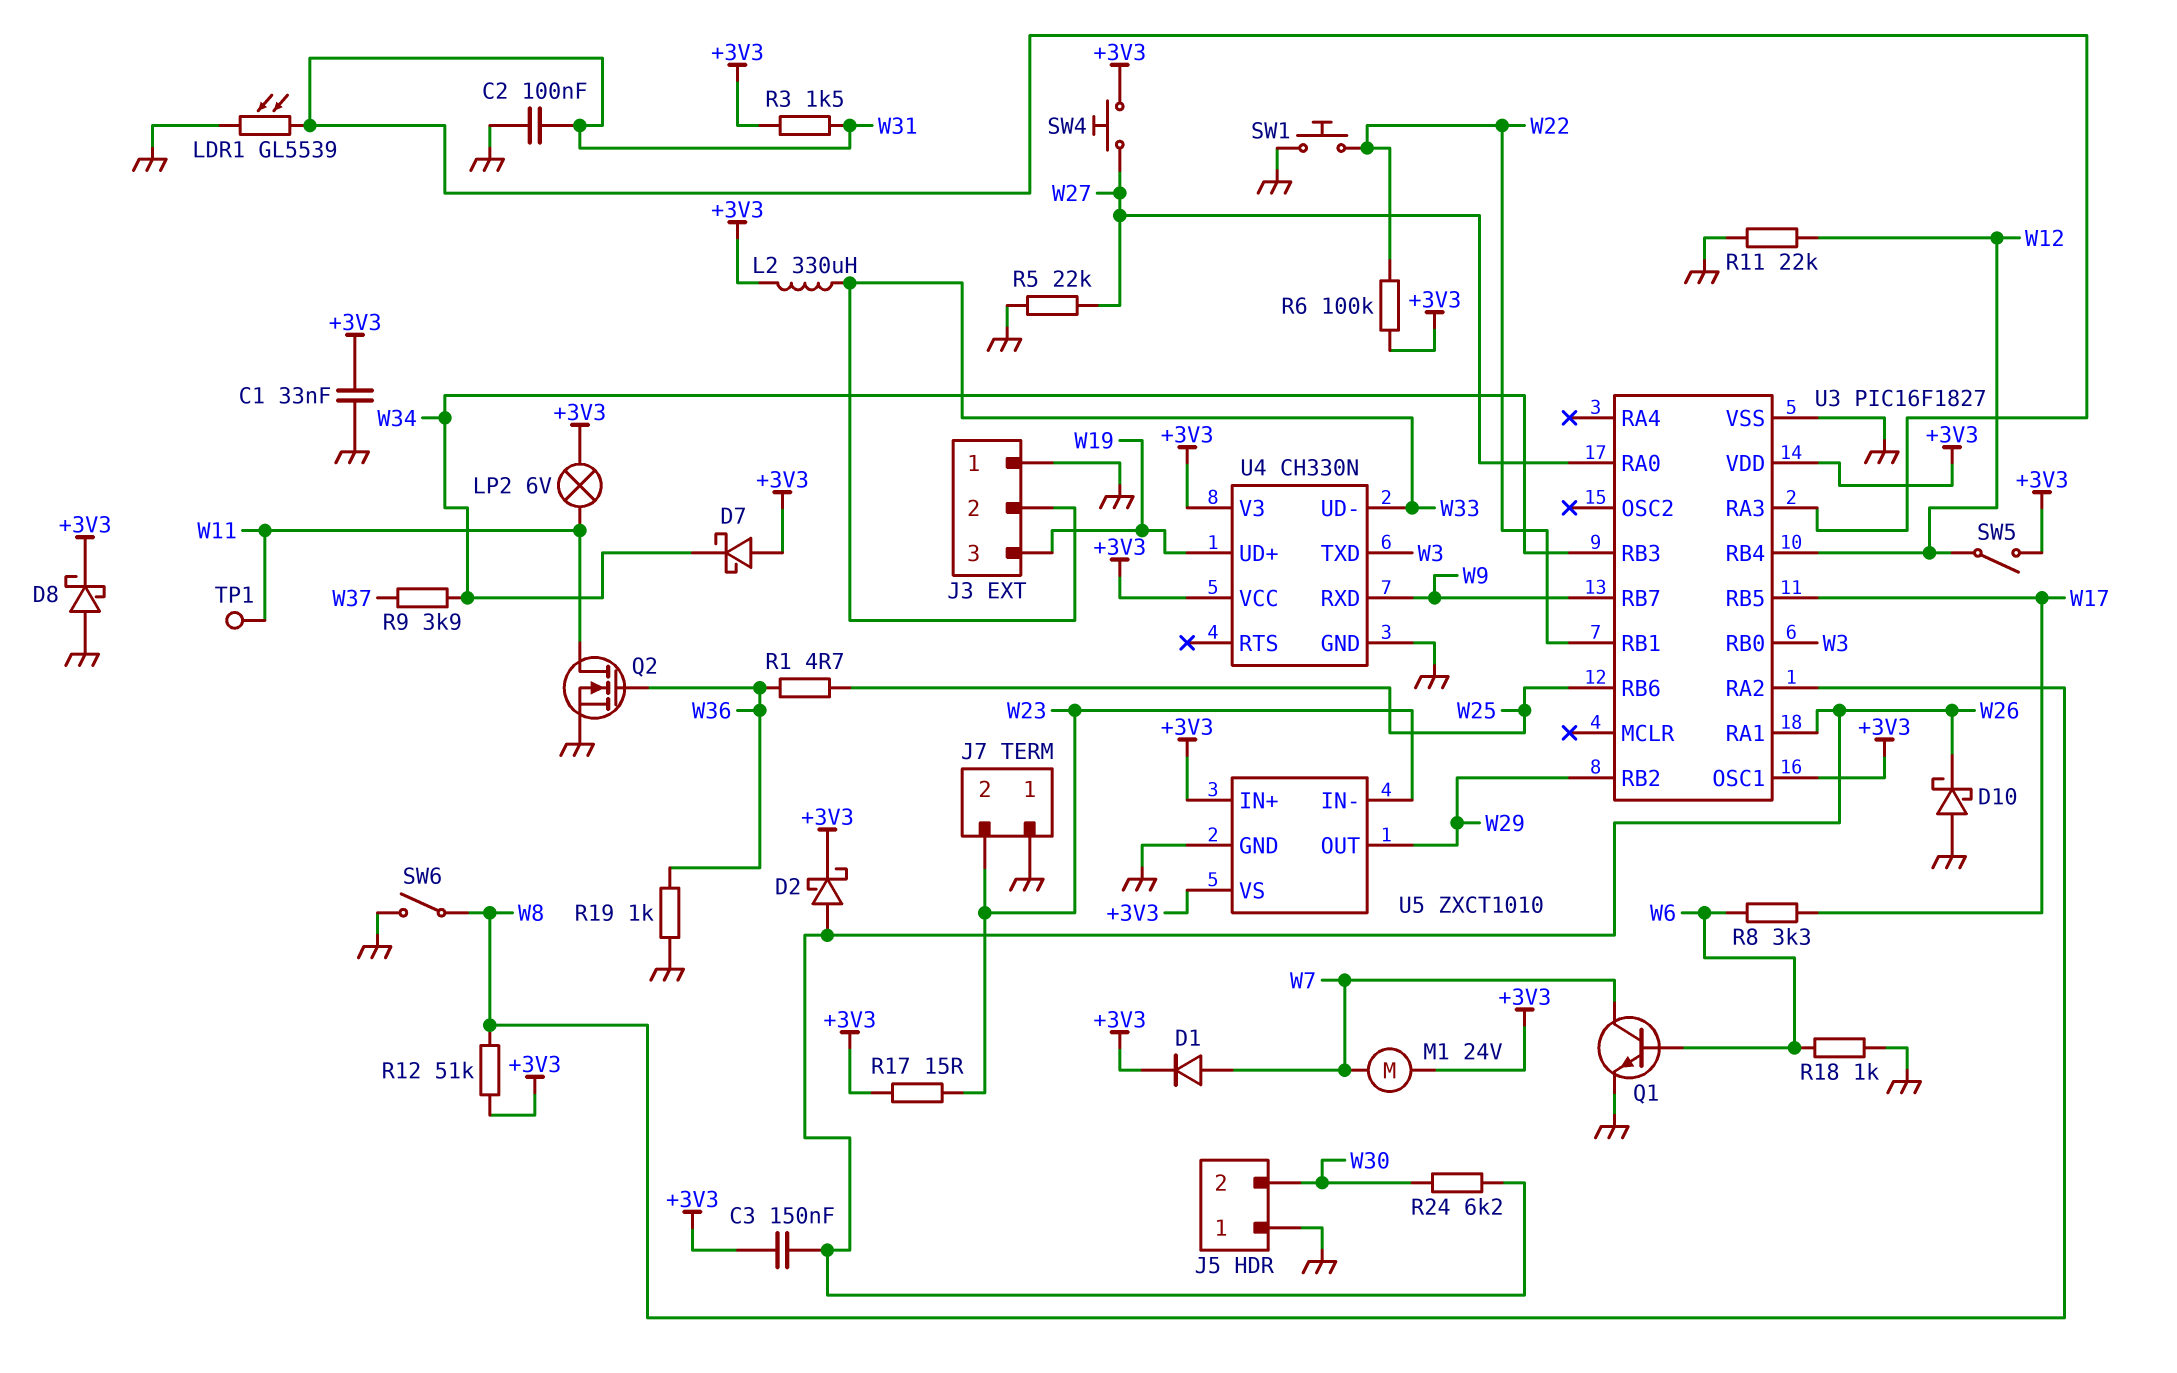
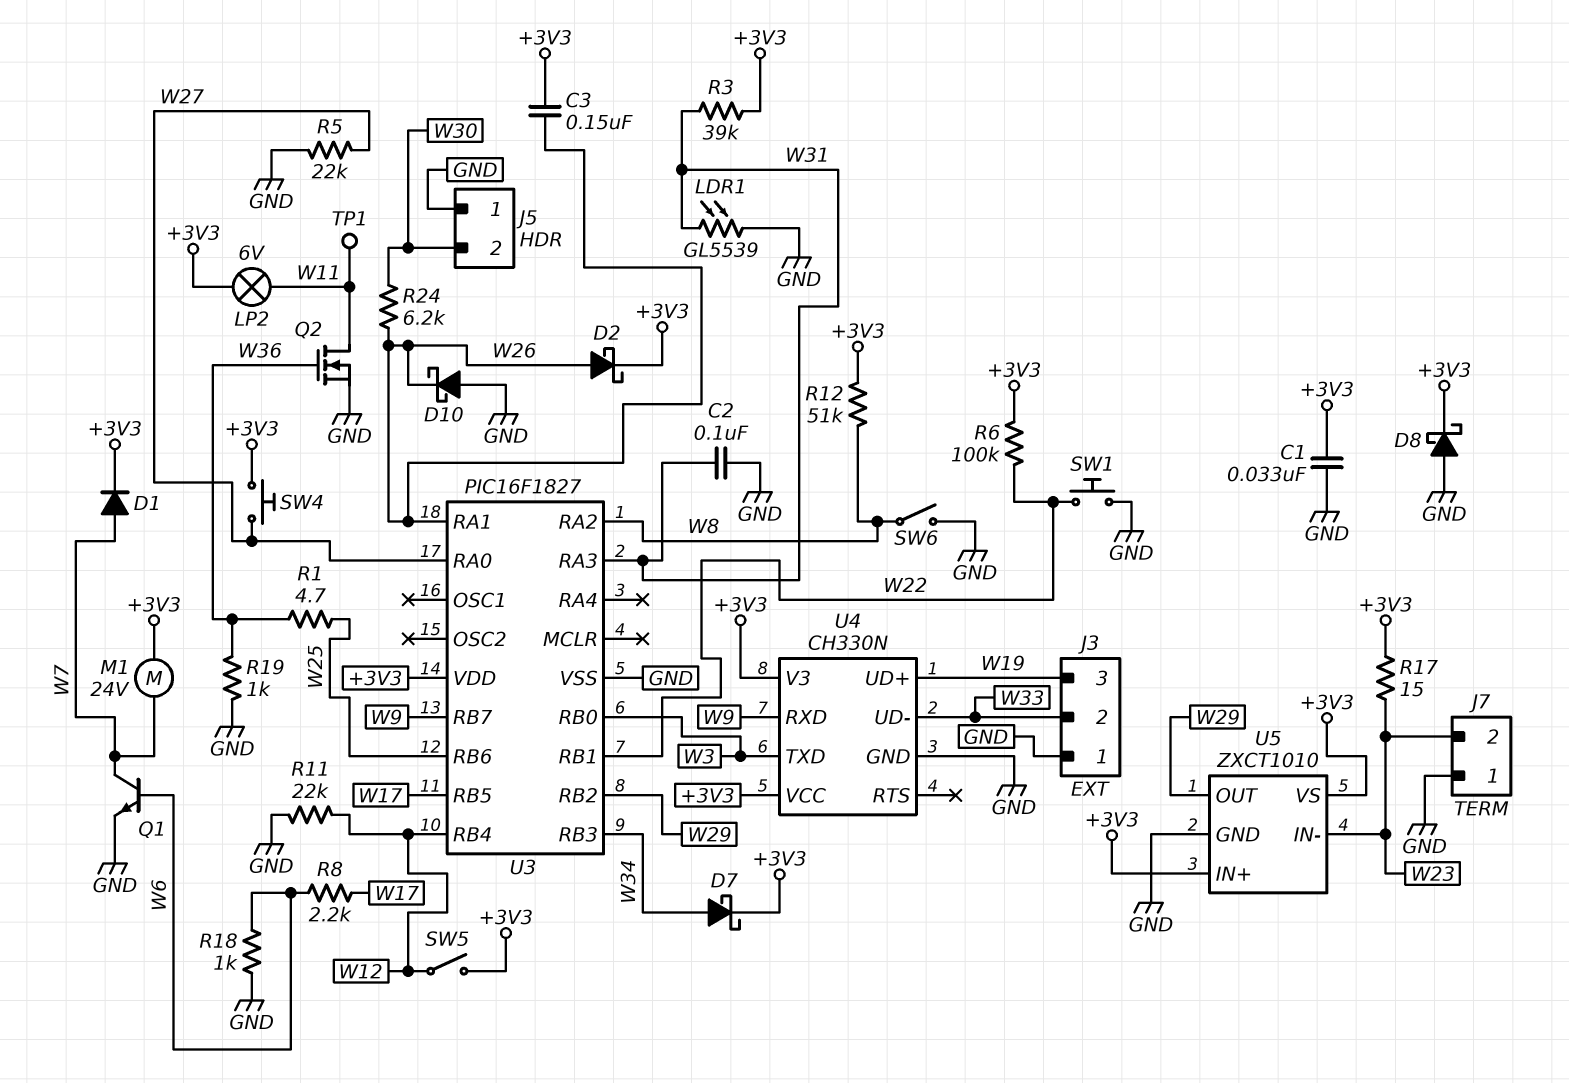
D7: schottky (A +3V3, K W34) -> schottky (A W34, K +3V3)
L2: 330uH (+3V3, W33) -> none
R3: 1.5k (+3V3, W31) -> 39k (+3V3, W31)
R8: 3.3k (W6, W17) -> 2.2k (W6, W17)
R9: 3.9k (W34, W37) -> none
U3 pin OSC1: +3V3 -> none

